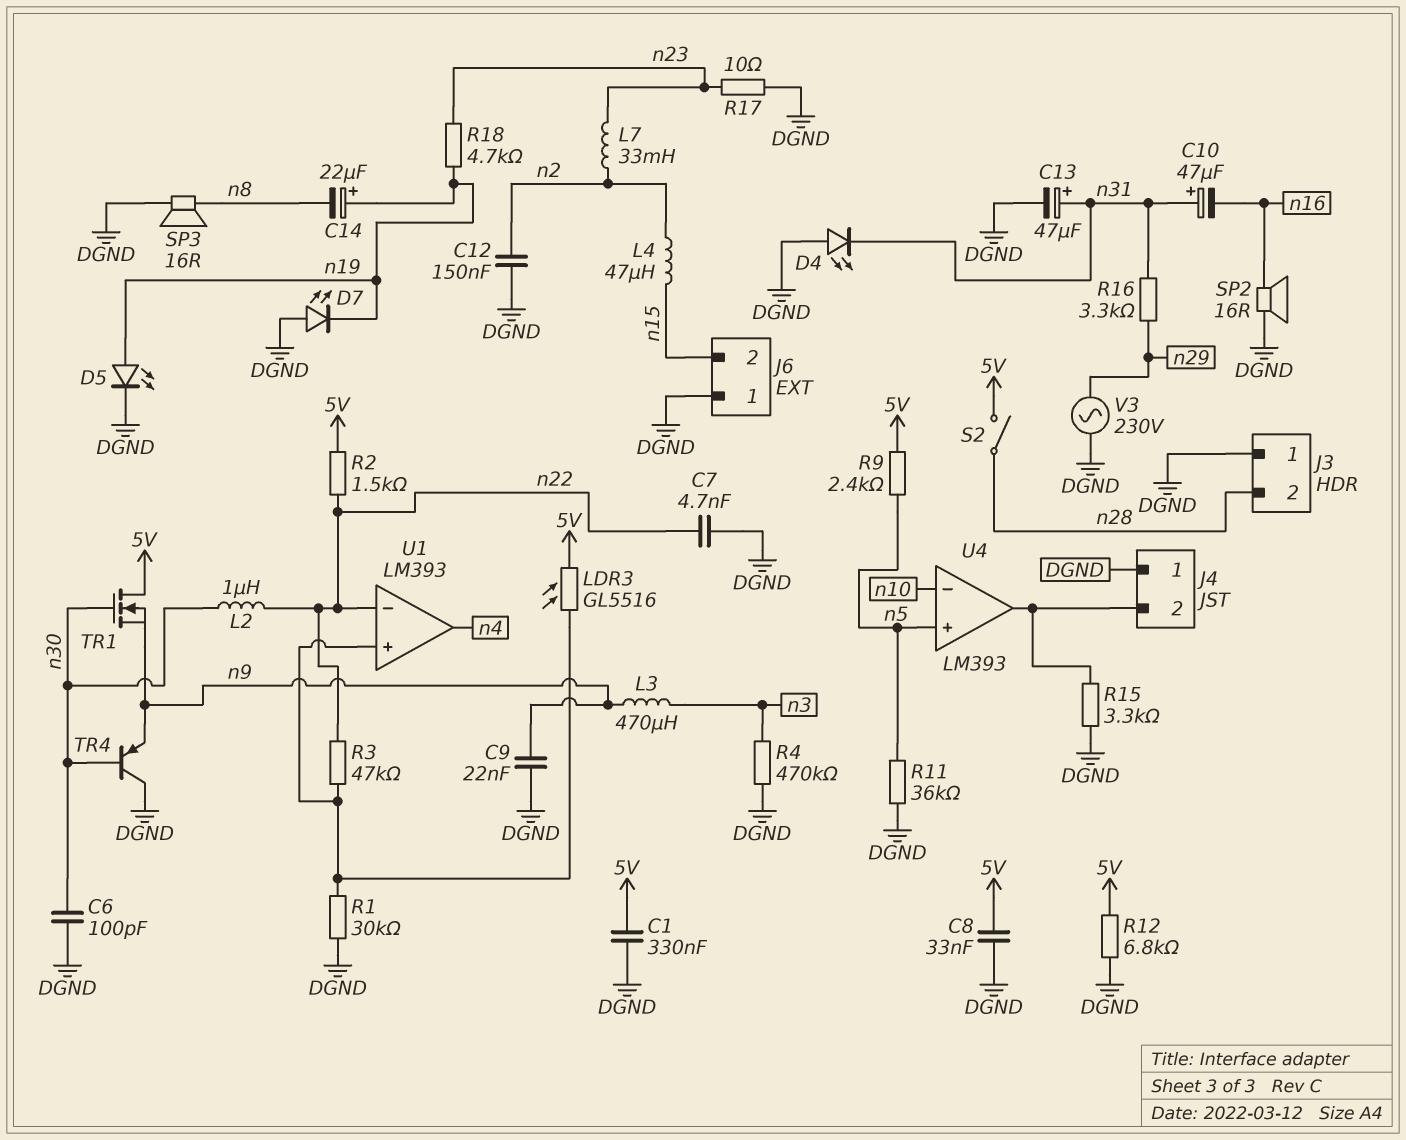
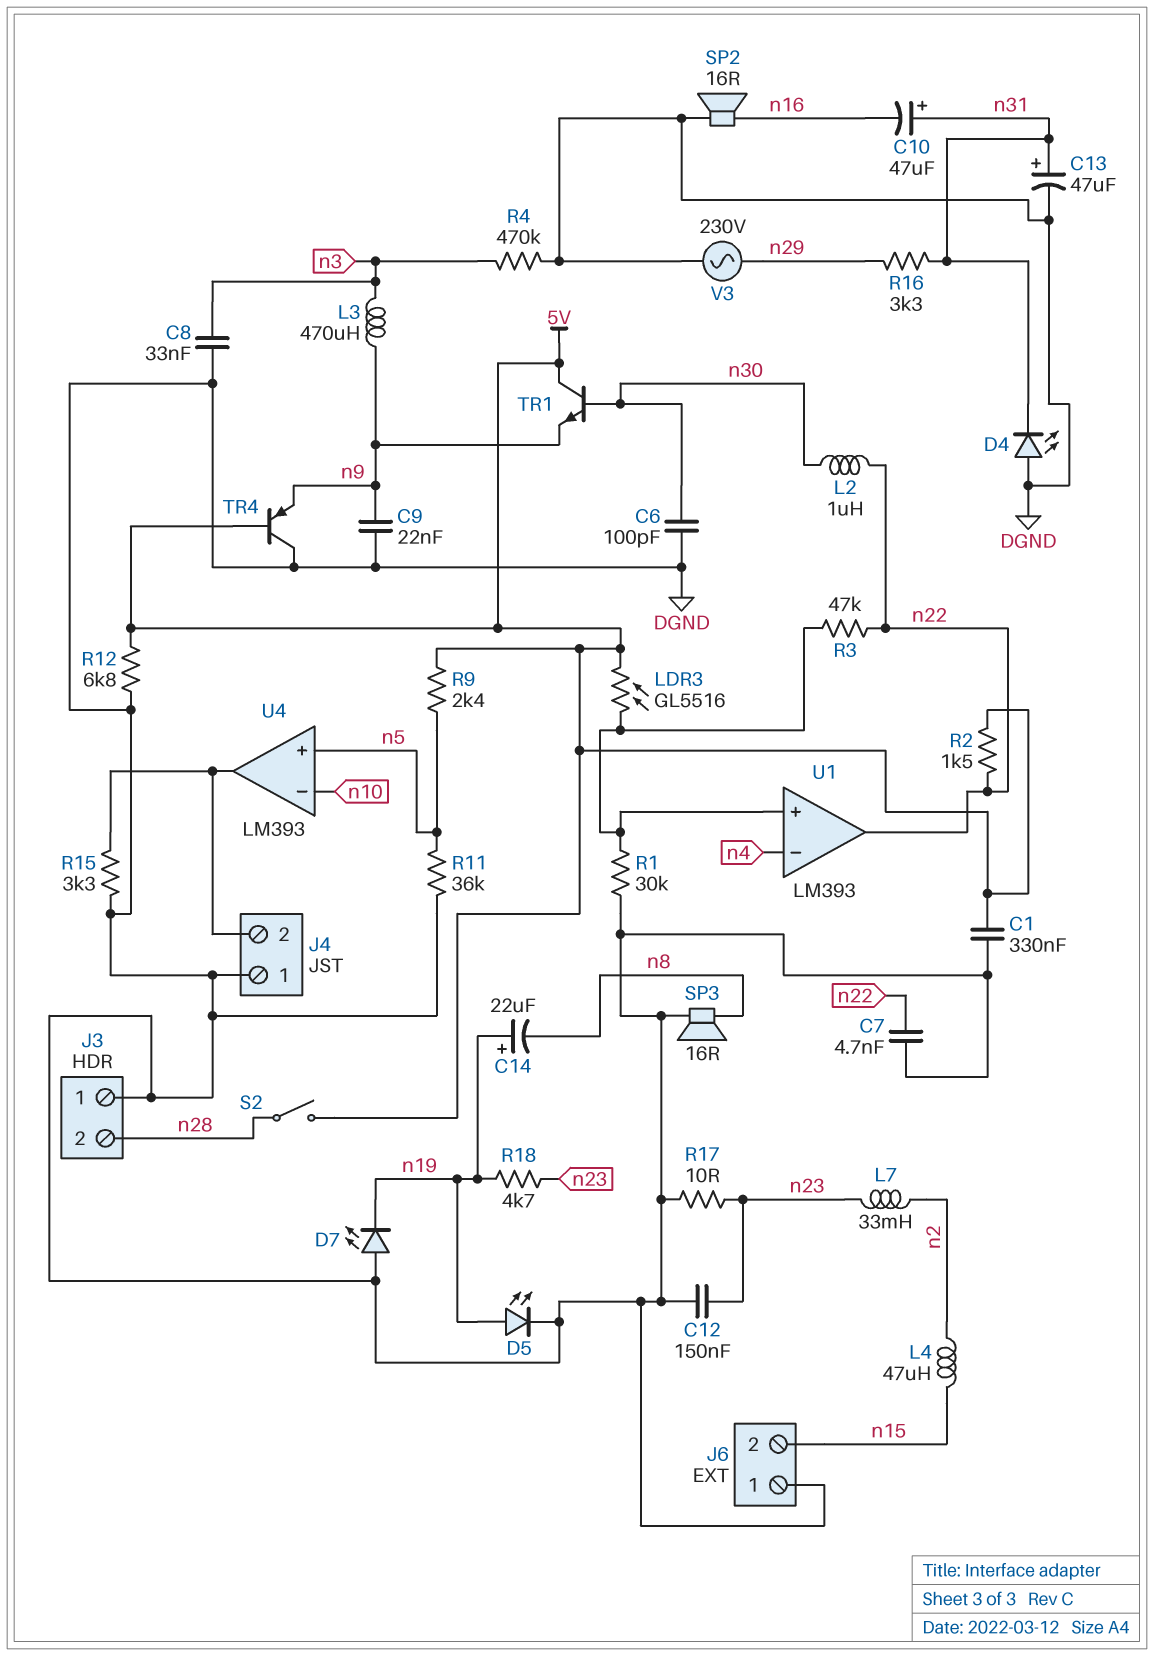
C8: 33nF (5V, DGND) -> 33nF (DGND, n3)
C12: 150nF (DGND, n2) -> 150nF (DGND, n23)
TR1: NMOS (G n30, D 5V, S n9) -> NPN (B n30, C 5V, E n9)
TR4: PNP (B n30, C DGND, E n9) -> PNP (B 5V, C DGND, E n9)
U1 pin in-: n22 -> n4
U1 pin out: n4 -> n22

